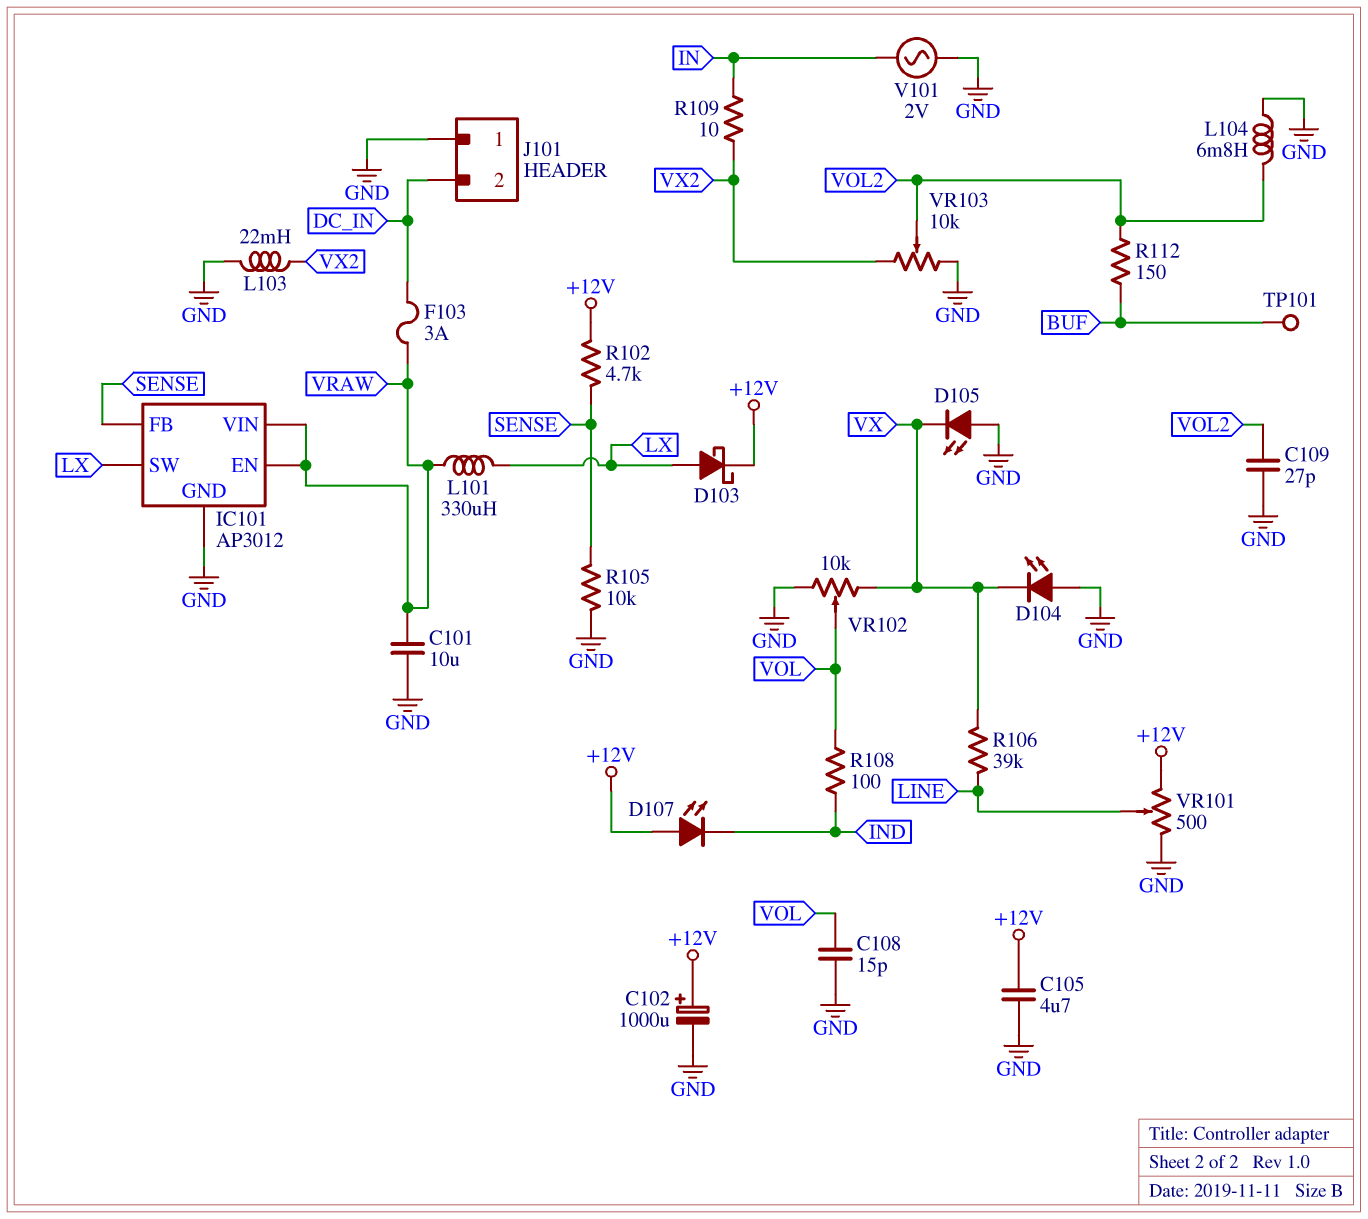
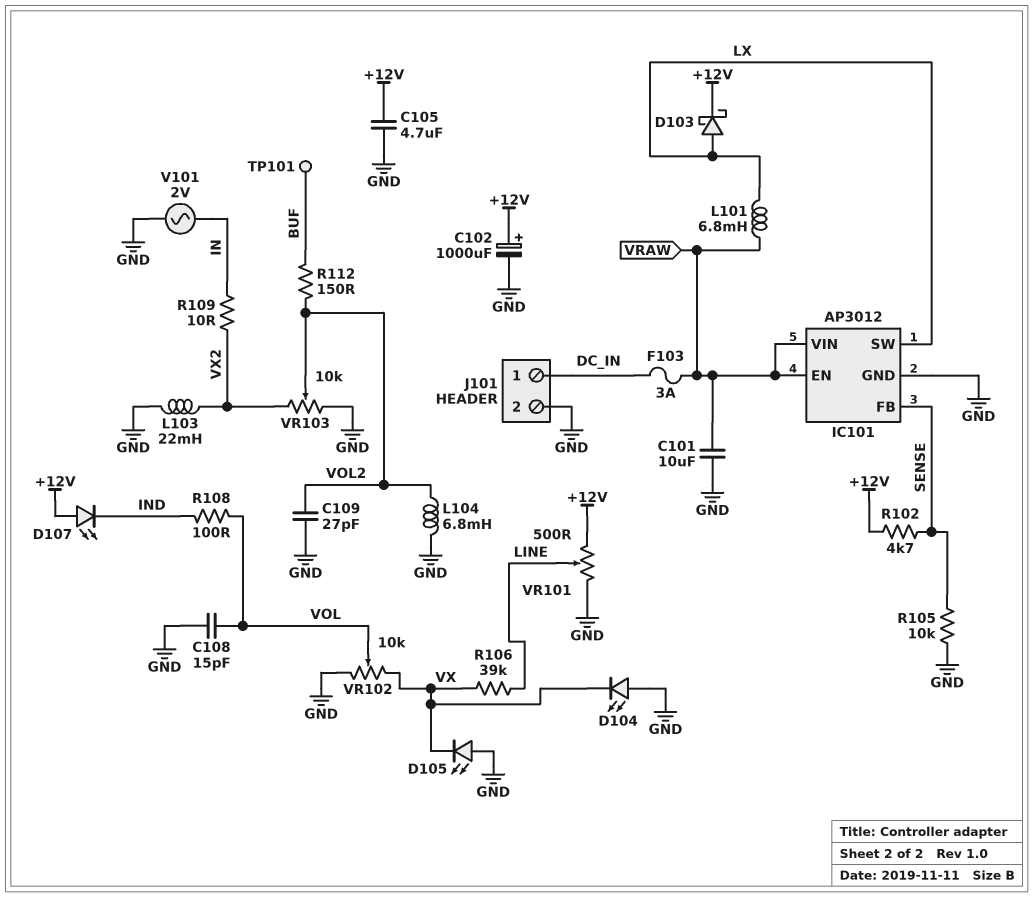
J101 pin 1: GND -> DC_IN
J101 pin 2: DC_IN -> GND
L101: 330uH (LX, VRAW) -> 6.8mH (LX, VRAW)

